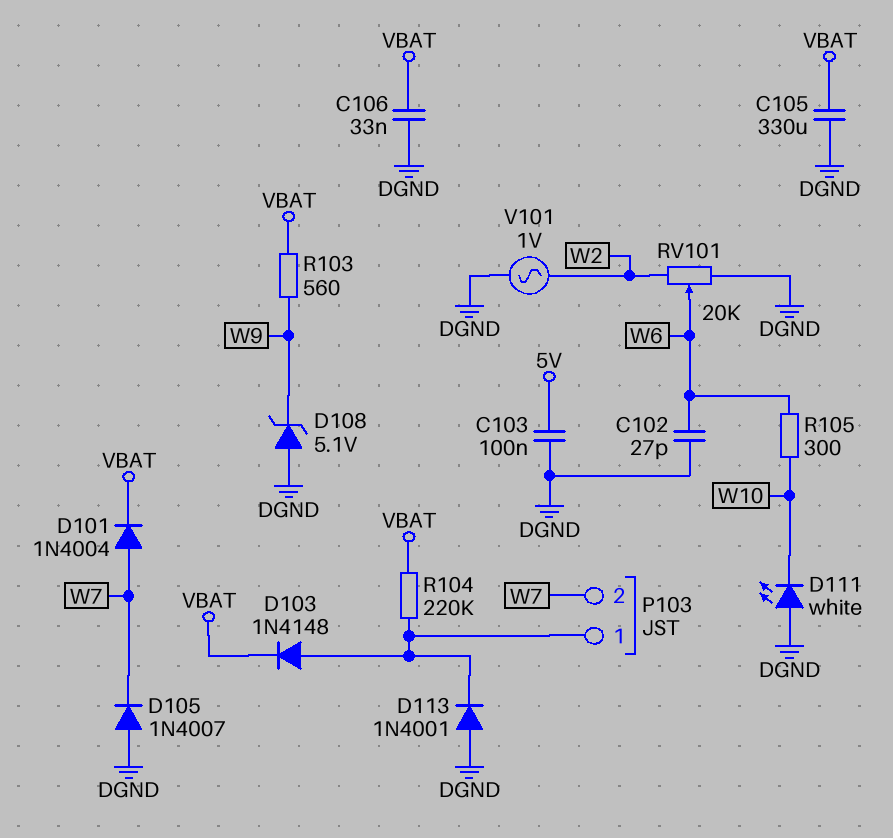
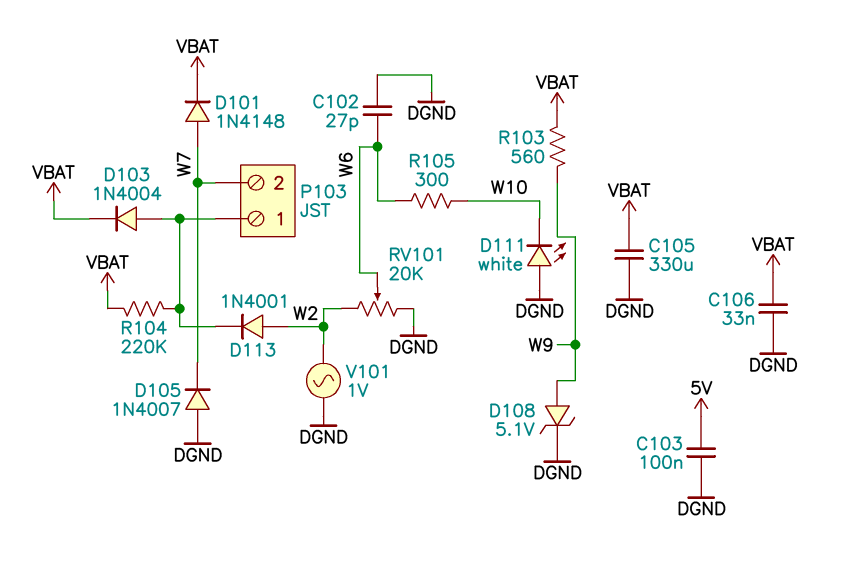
D101: diode 1N4004 (A W7, K VBAT) -> diode 1N4148 (A W7, K VBAT)
D103: diode 1N4148 (A P103/1, K VBAT) -> diode 1N4004 (A P103/1, K VBAT)
D108: zener 5.1V (A DGND, K W9) -> zener 5.1V (A W9, K DGND)
D113: diode 1N4001 (A DGND, K P103/1) -> diode 1N4001 (A W2, K P103/1)

